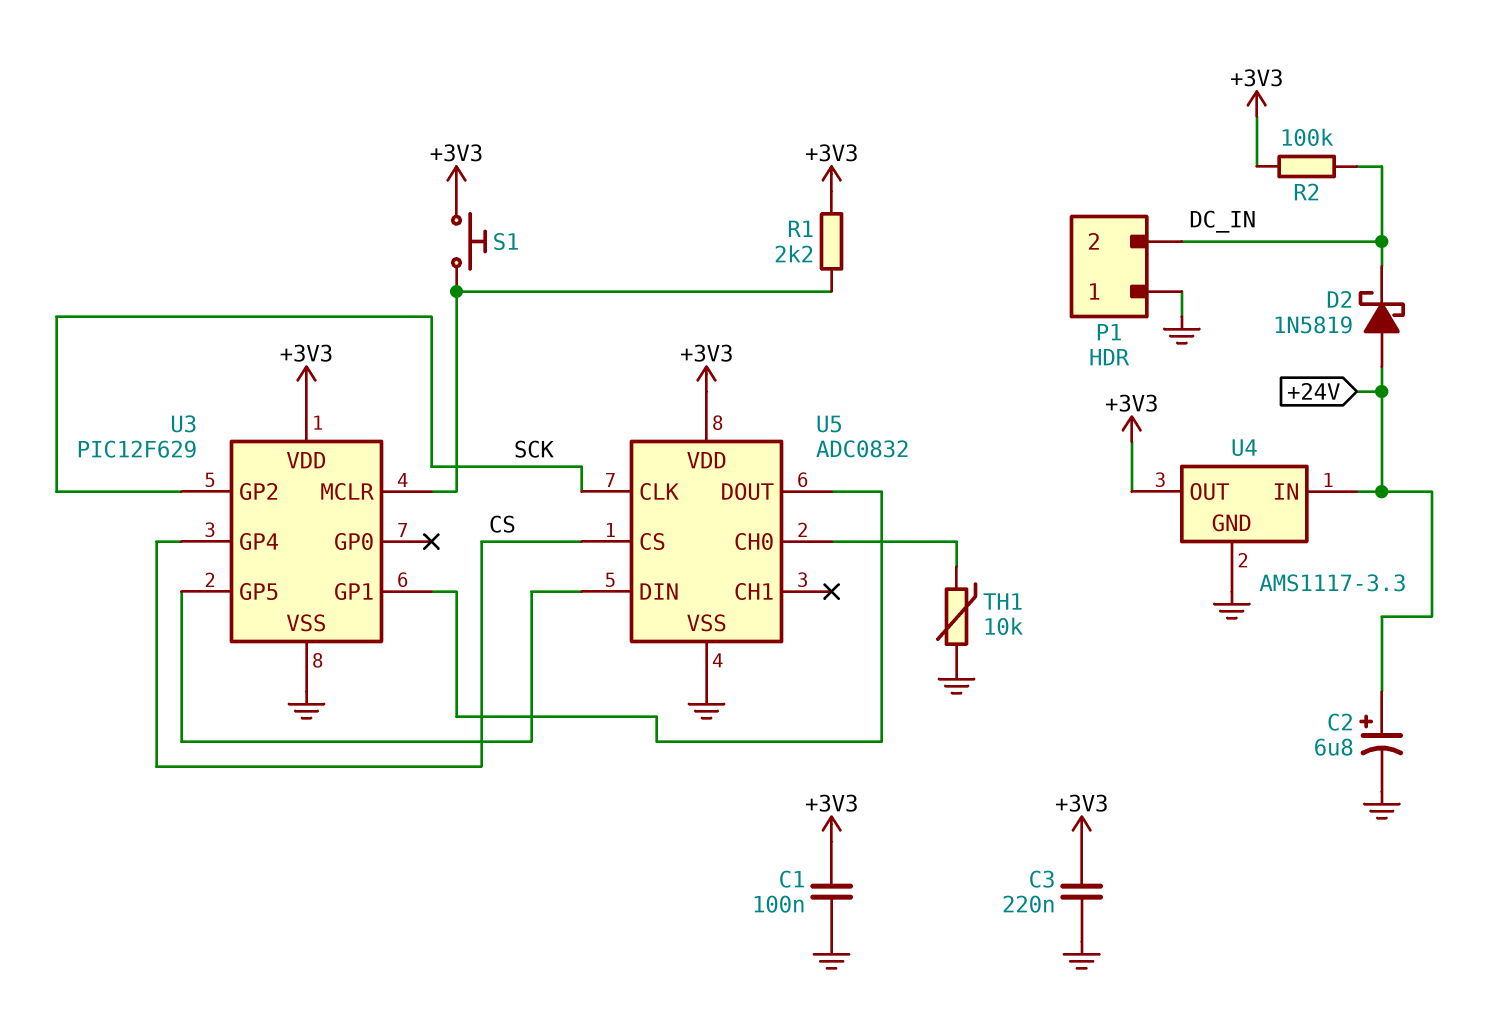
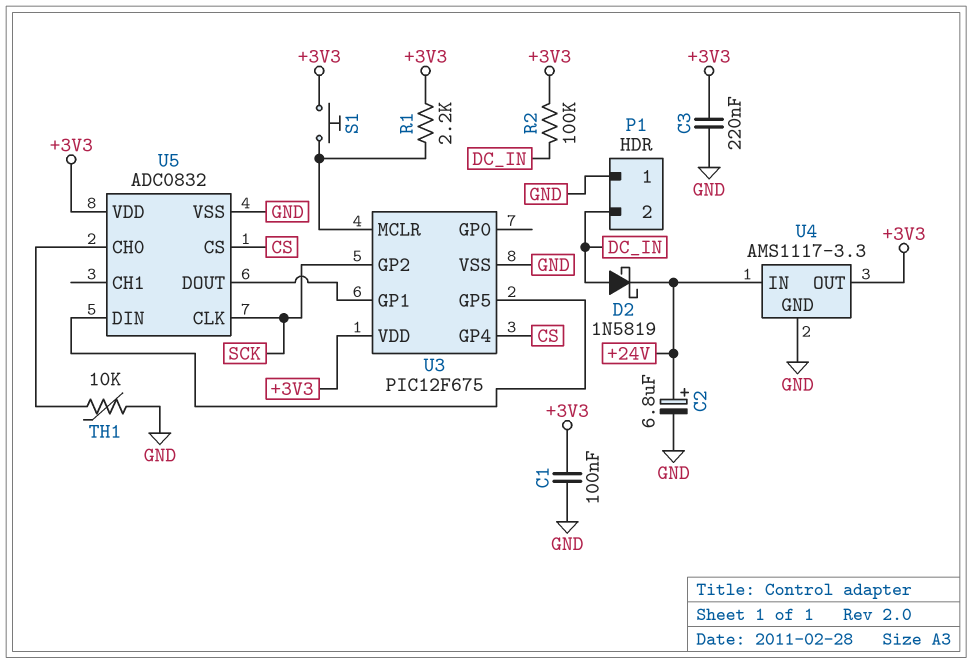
D2: schottky 1N5819 (A +24V, K DC_IN) -> schottky 1N5819 (A DC_IN, K +24V)
U3: PIC12F629 -> PIC12F675

